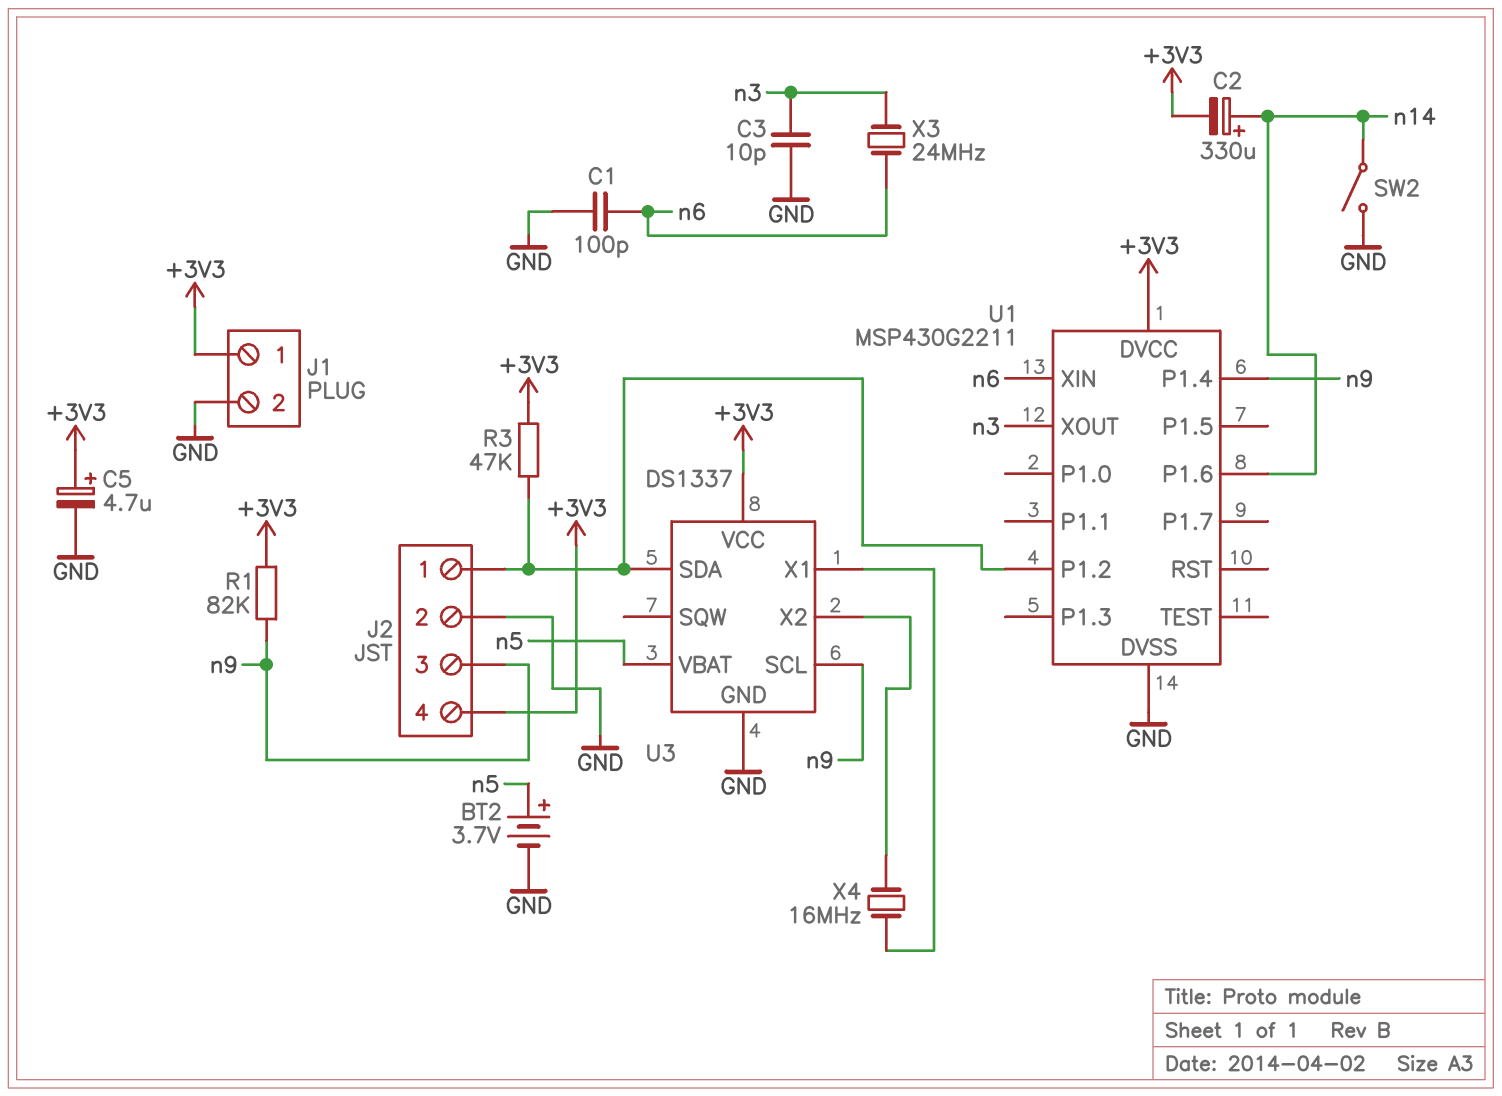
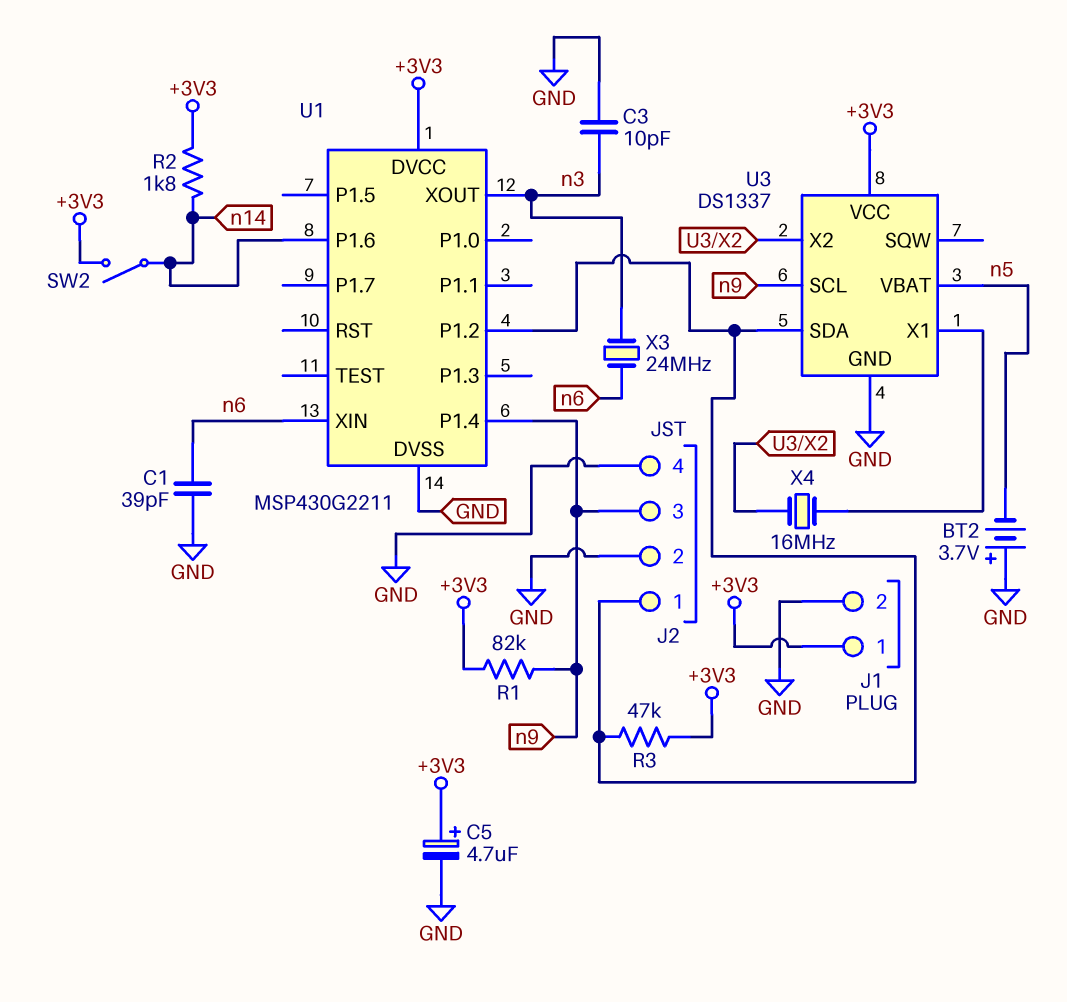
BT2: 3.7V (plus n5, minus GND) -> 3.7V (plus GND, minus n5)
C1: 100pF (GND, n6) -> 39pF (GND, n6)
C2: 330uF (plus n14, minus +3V3) -> none
J2 pin 4: +3V3 -> GND
R2: none -> 1.8k (+3V3, n14)
SW2: switch (GND, n14) -> switch (+3V3, n14)

